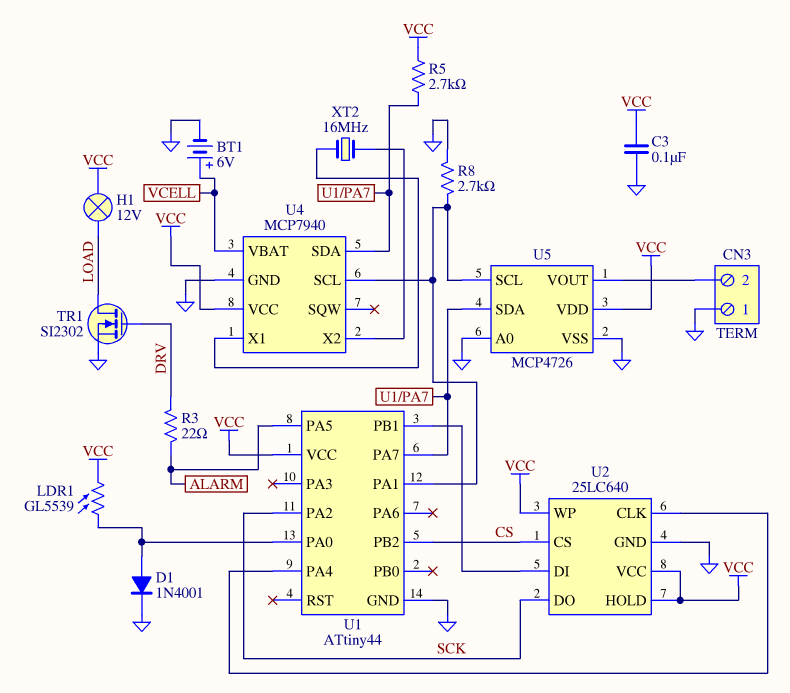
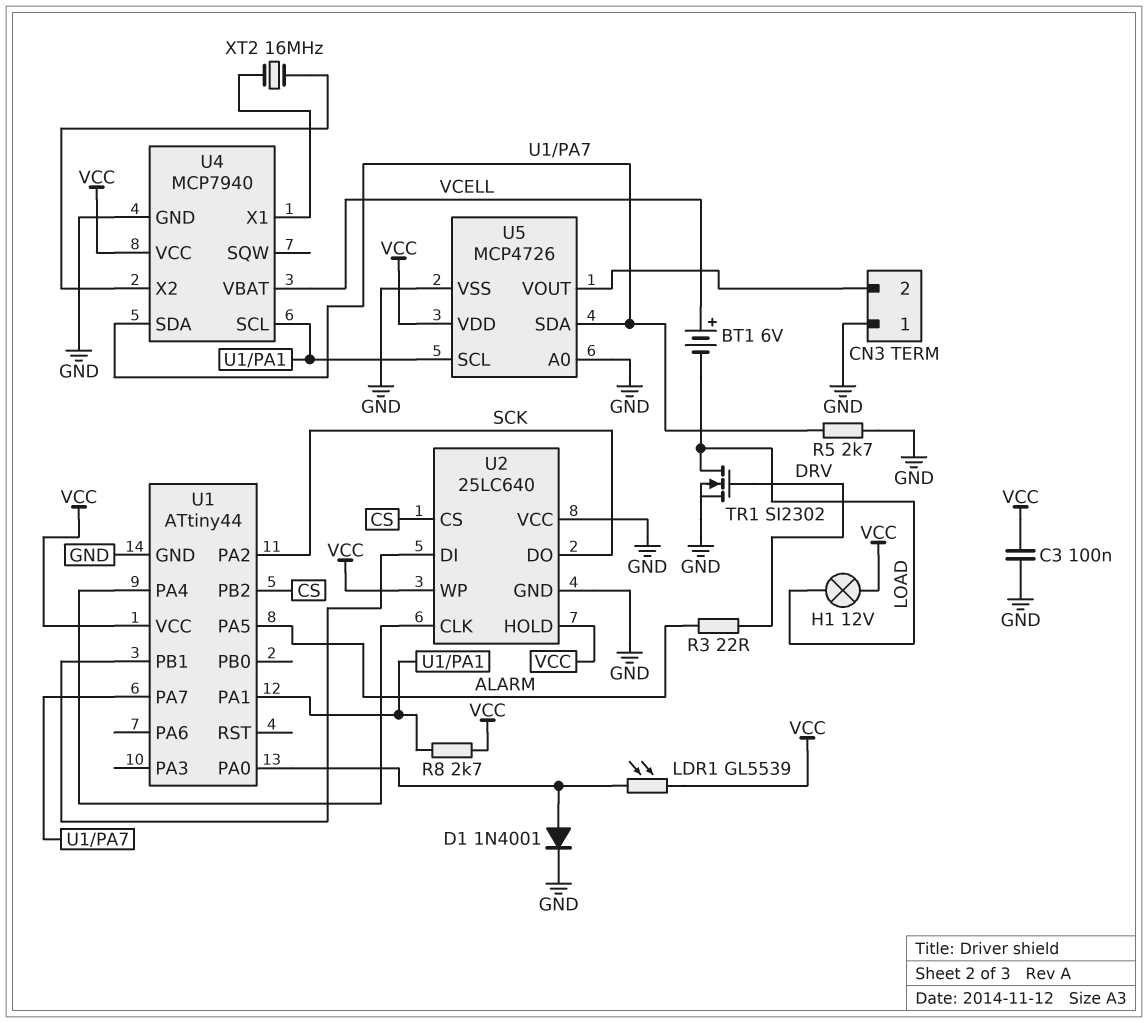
BT1: 6V (plus VCELL, minus GND) -> 6V (plus VCELL, minus LOAD)
R5: 2.7k (U1/PA7, VCC) -> 2.7k (GND, U1/PA7)
R8: 2.7k (GND, U1/PA1) -> 2.7k (U1/PA1, VCC)
U2 pin VCC: VCC -> GND

